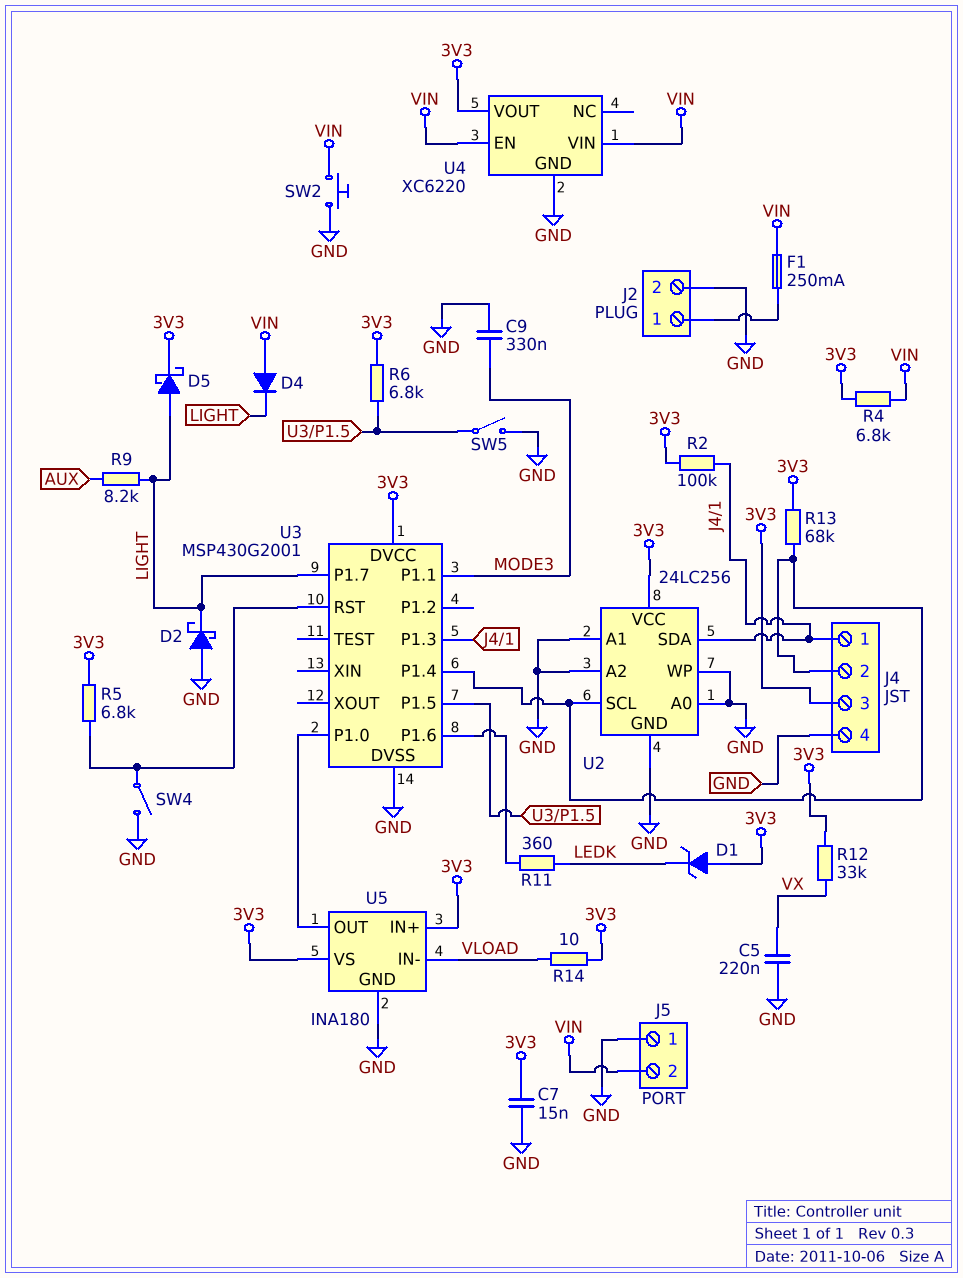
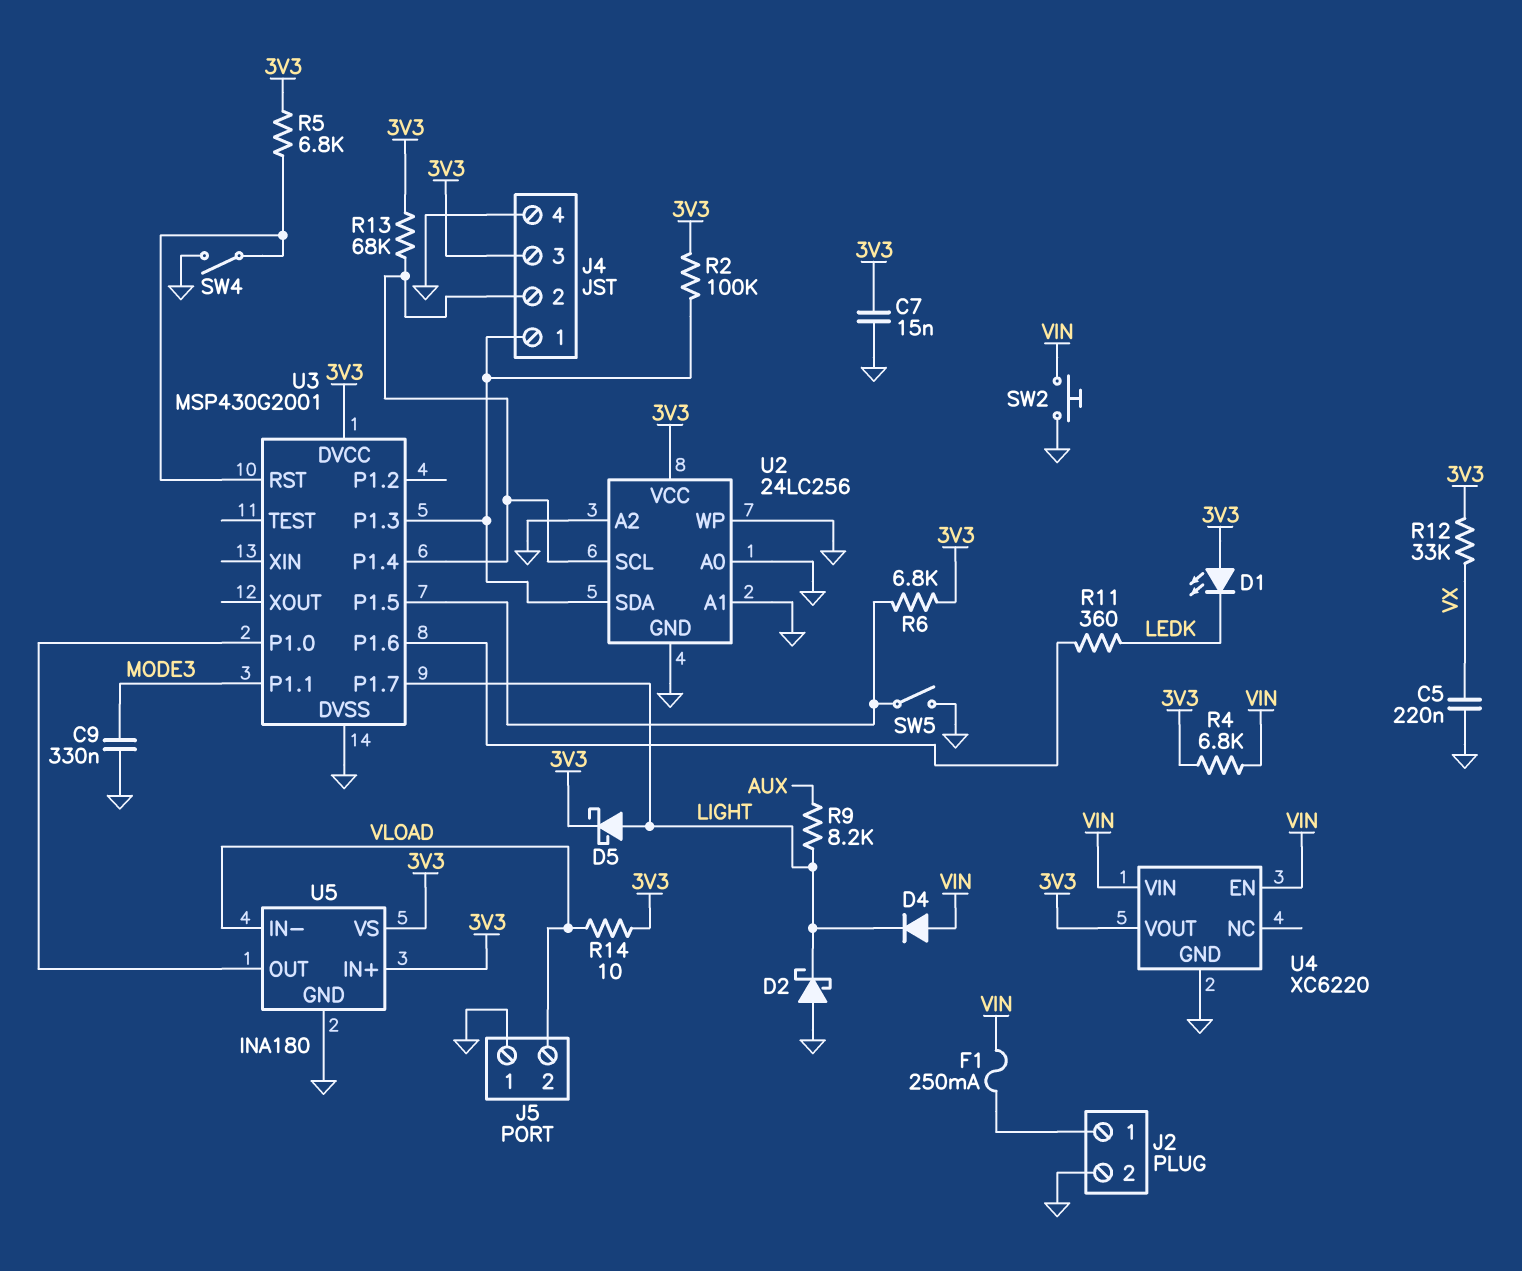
D1: zener (A 3V3, K LEDK) -> LED (A 3V3, K LEDK)
J5 pin 2: VIN -> VLOAD

